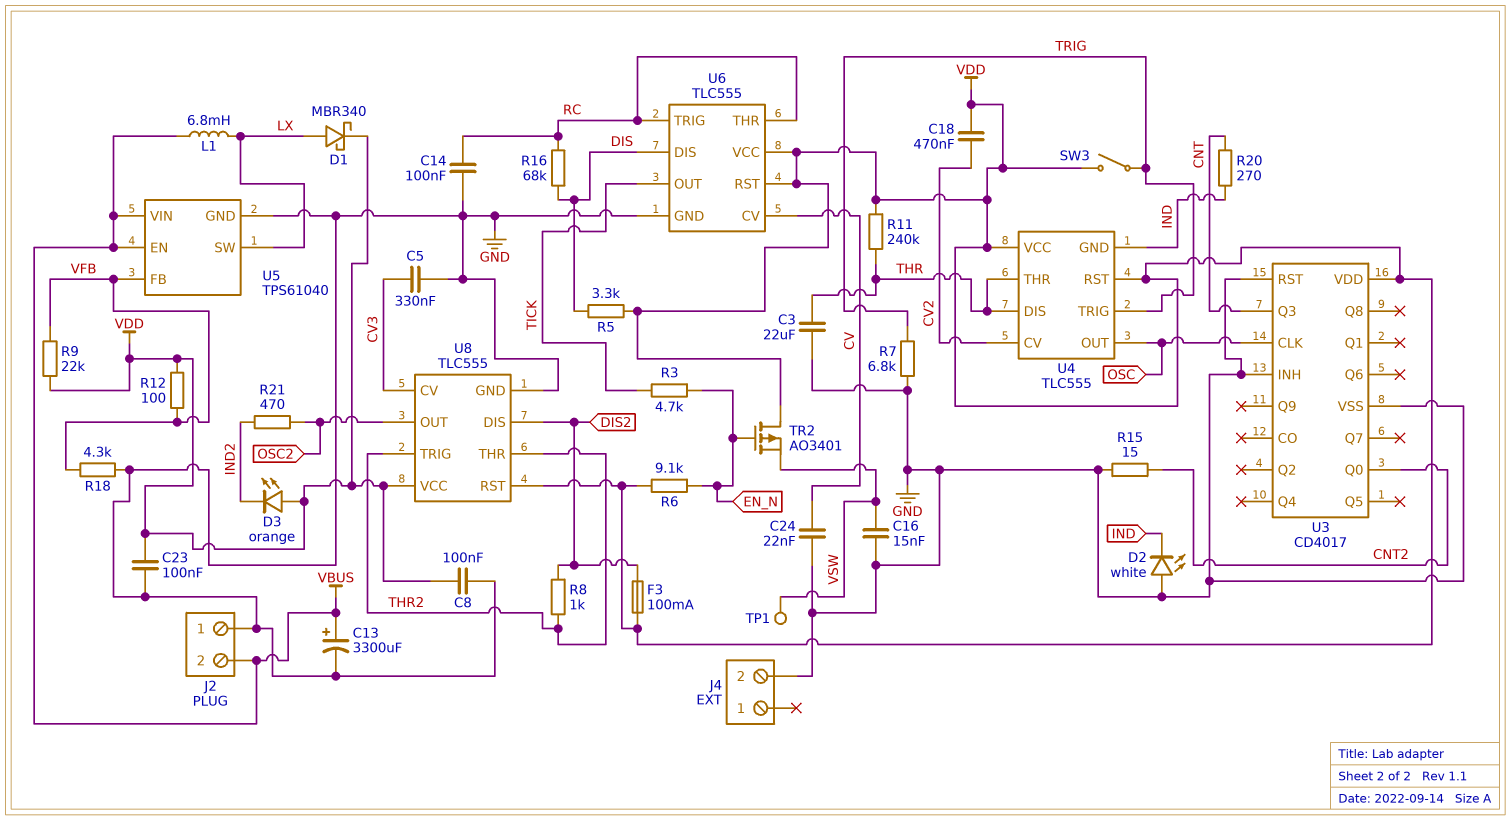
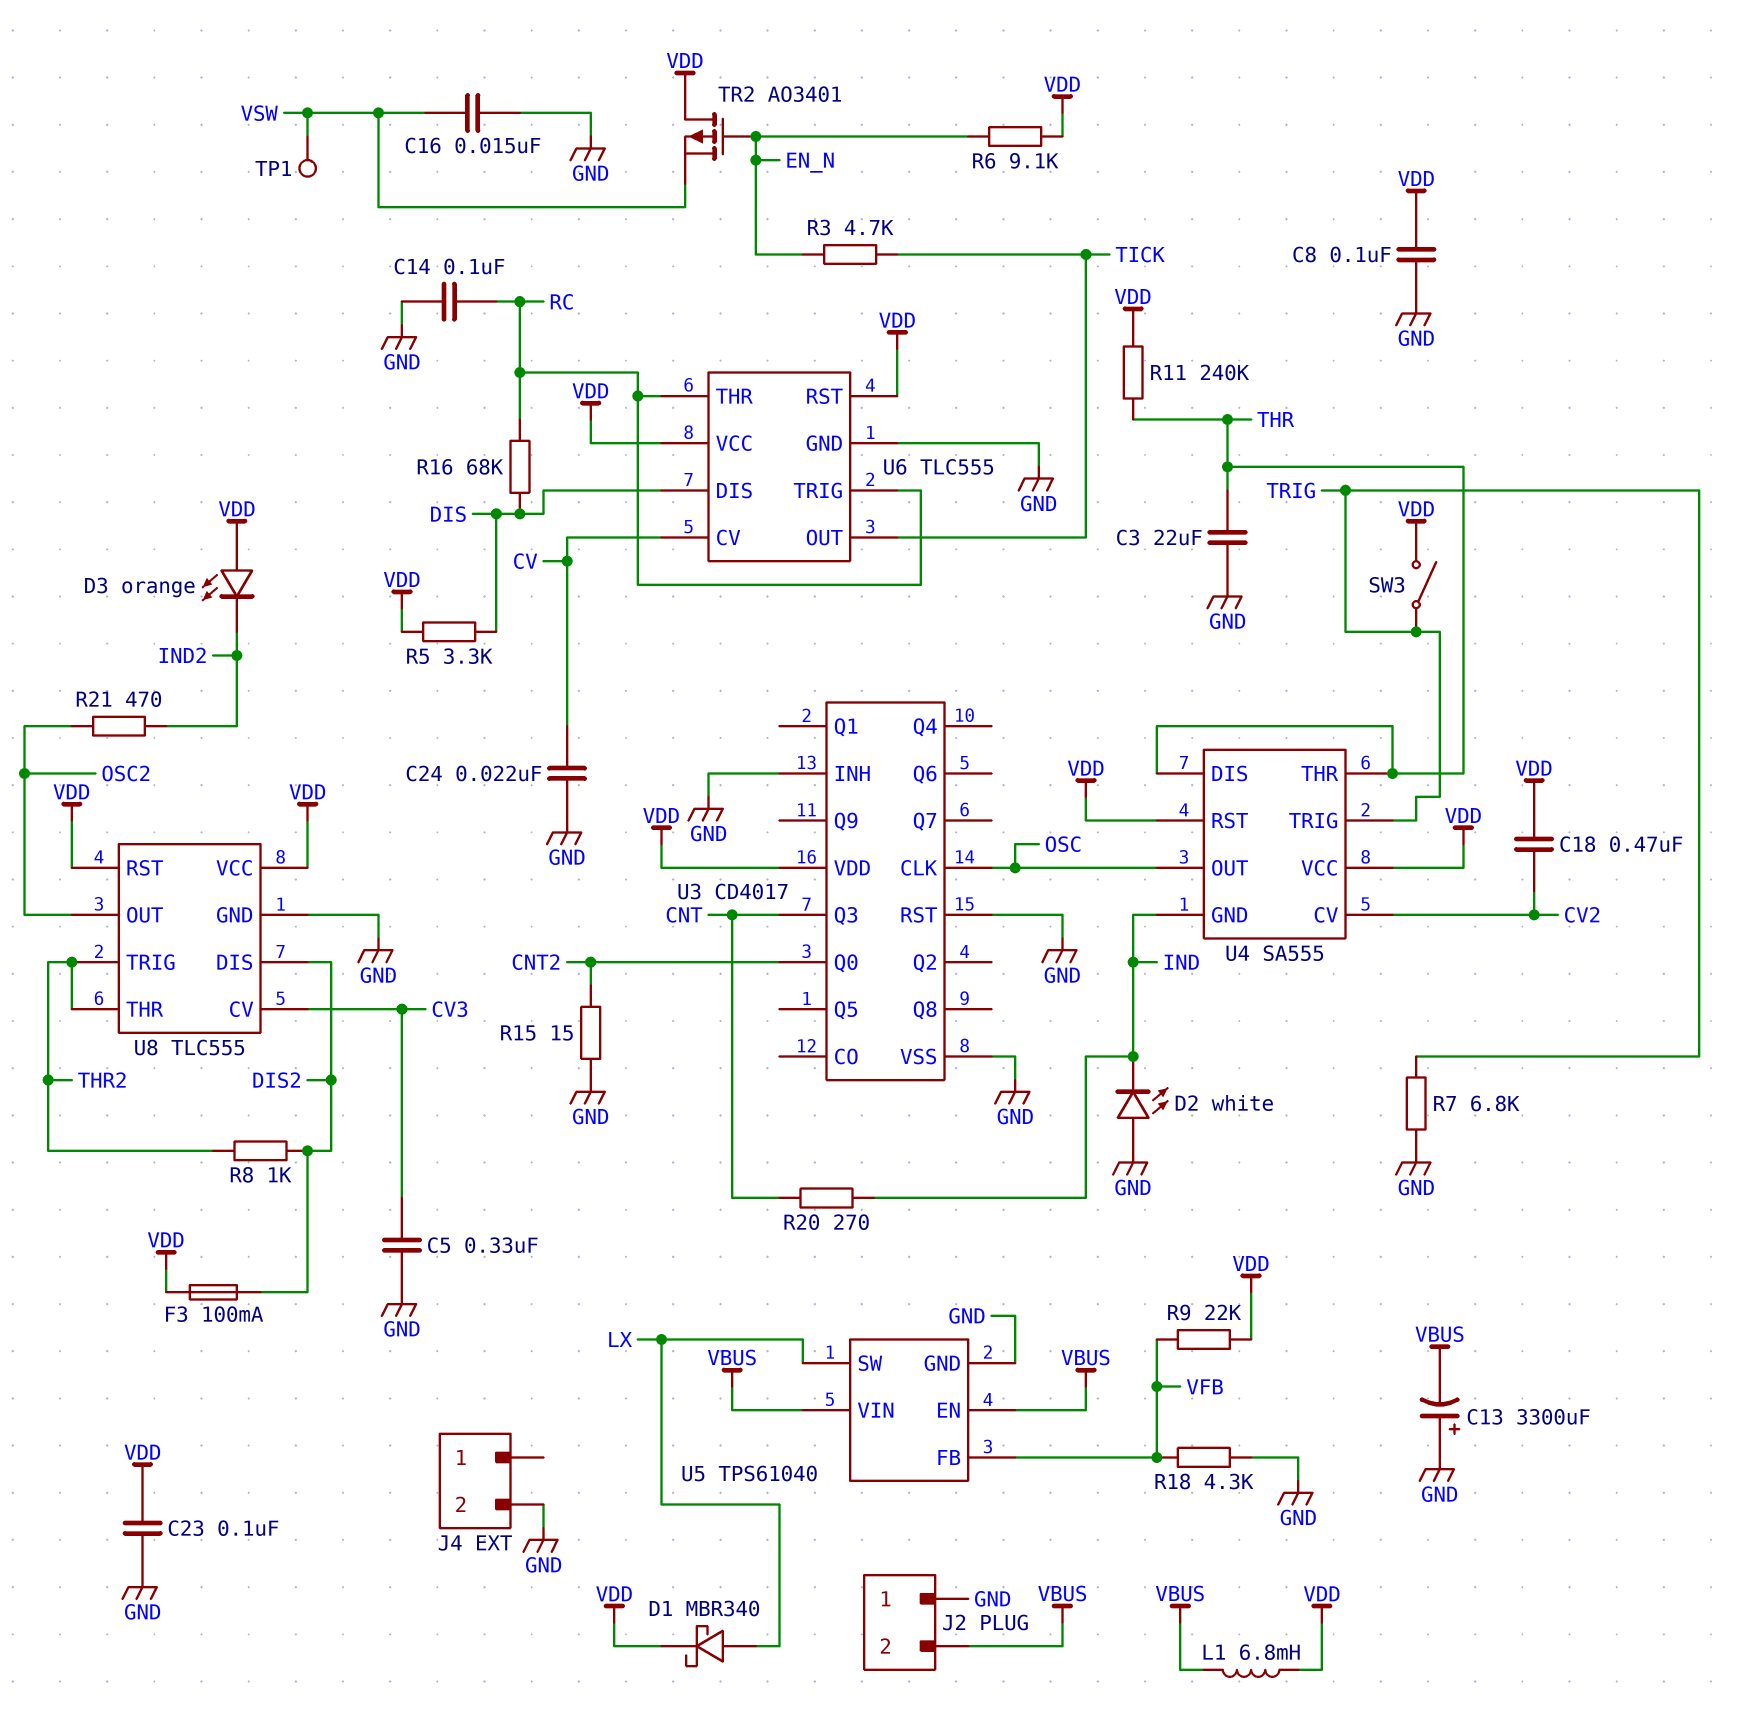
C13: 3300uF (plus VBUS, minus GND) -> 3300uF (plus GND, minus VBUS)
L1: 6.8mH (LX, VBUS) -> 6.8mH (VBUS, VDD)
R12: 100 (VDD, VFB) -> none
U4: TLC555 -> SA555

